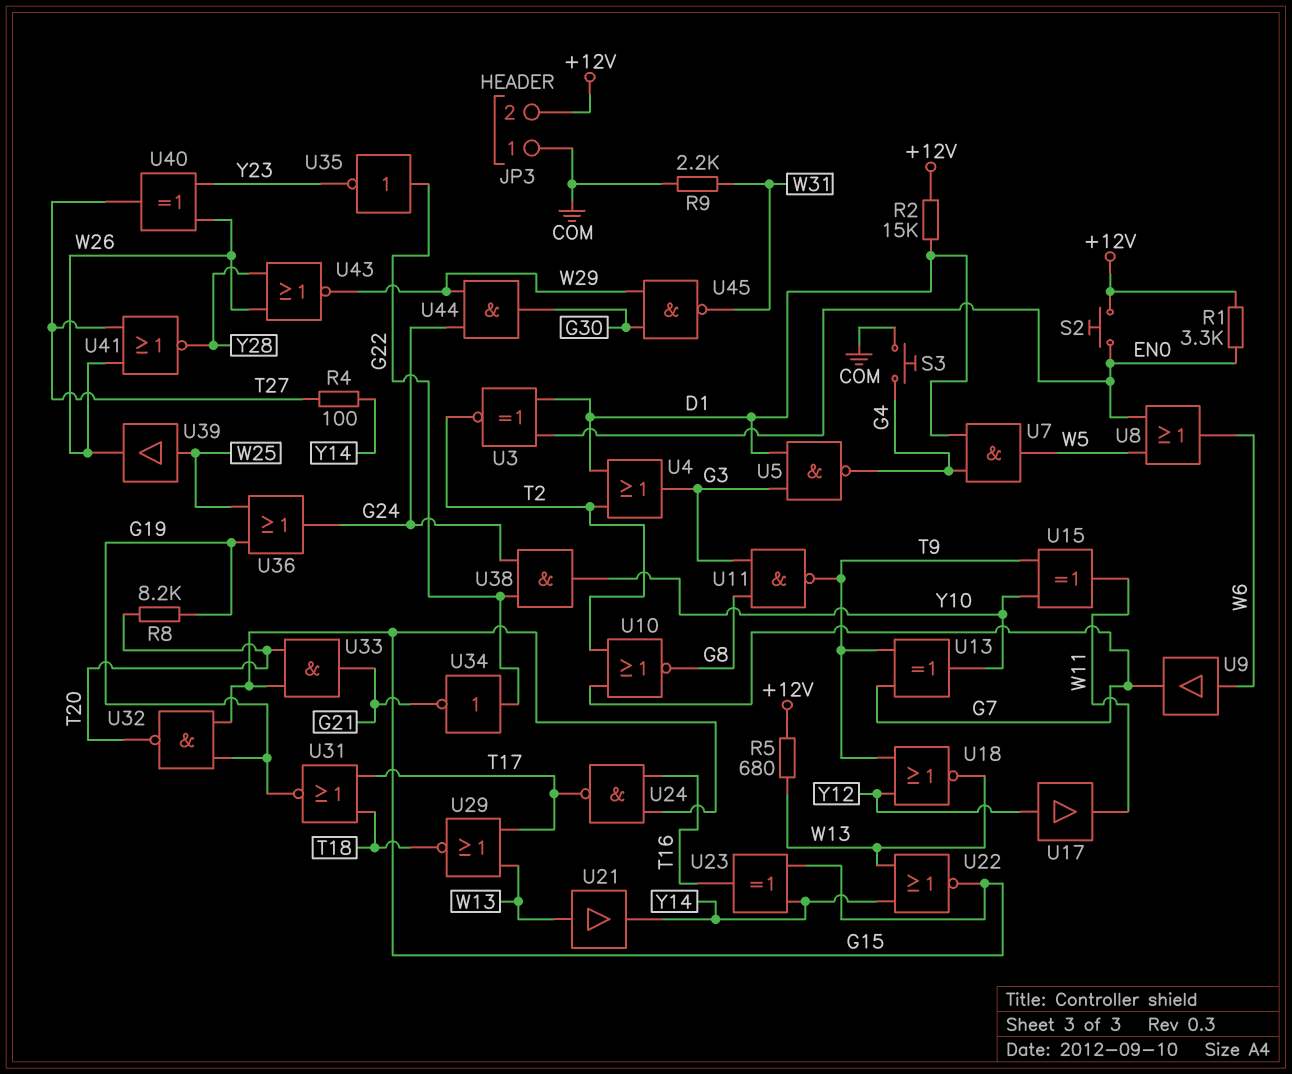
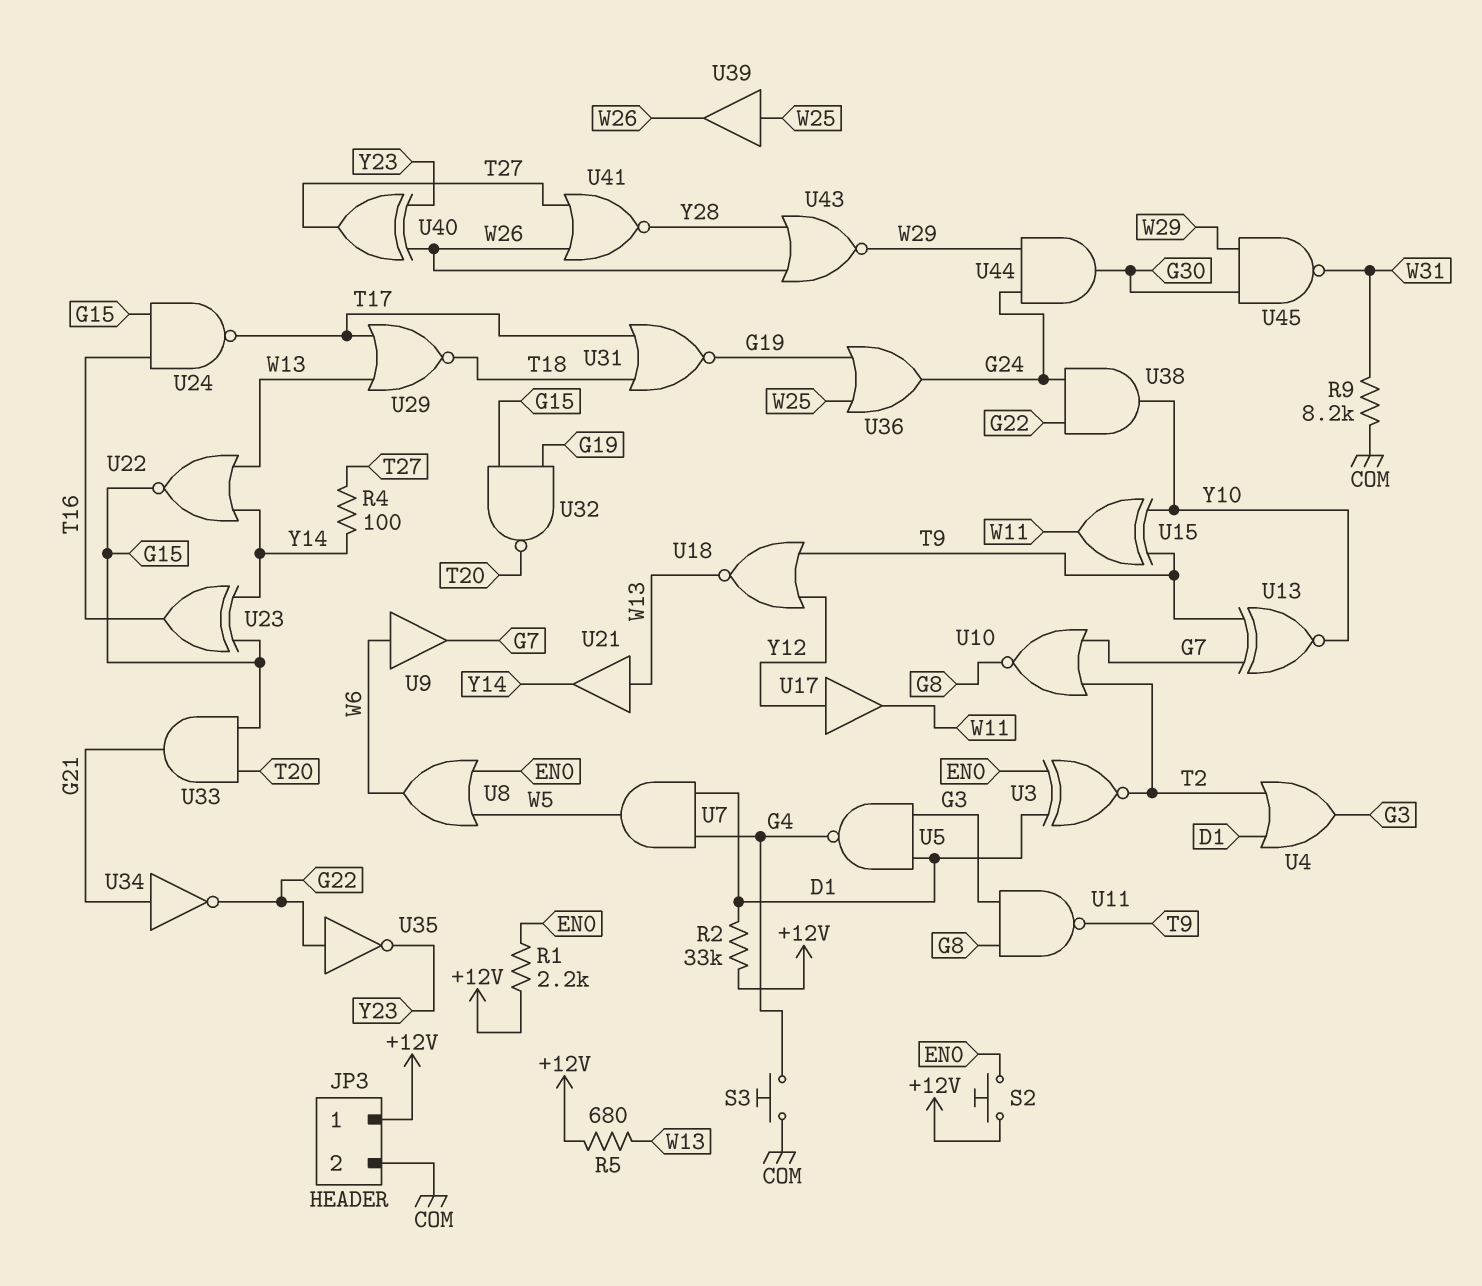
JP3 pin 1: COM -> +12V
JP3 pin 2: +12V -> COM
R1: 3.3k (+12V, EN0) -> 2.2k (+12V, EN0)
R2: 15k (+12V, D1) -> 33k (+12V, D1)
R8: 8.2k (G19, T20) -> none
R9: 2.2k (COM, W31) -> 8.2k (COM, W31)
U13: XOR (in G7, in T9, out Y10) -> XNOR (in G7, in T9, out Y10)
U34: NOT (in G22, out G21) -> NOT (in G21, out G22)

